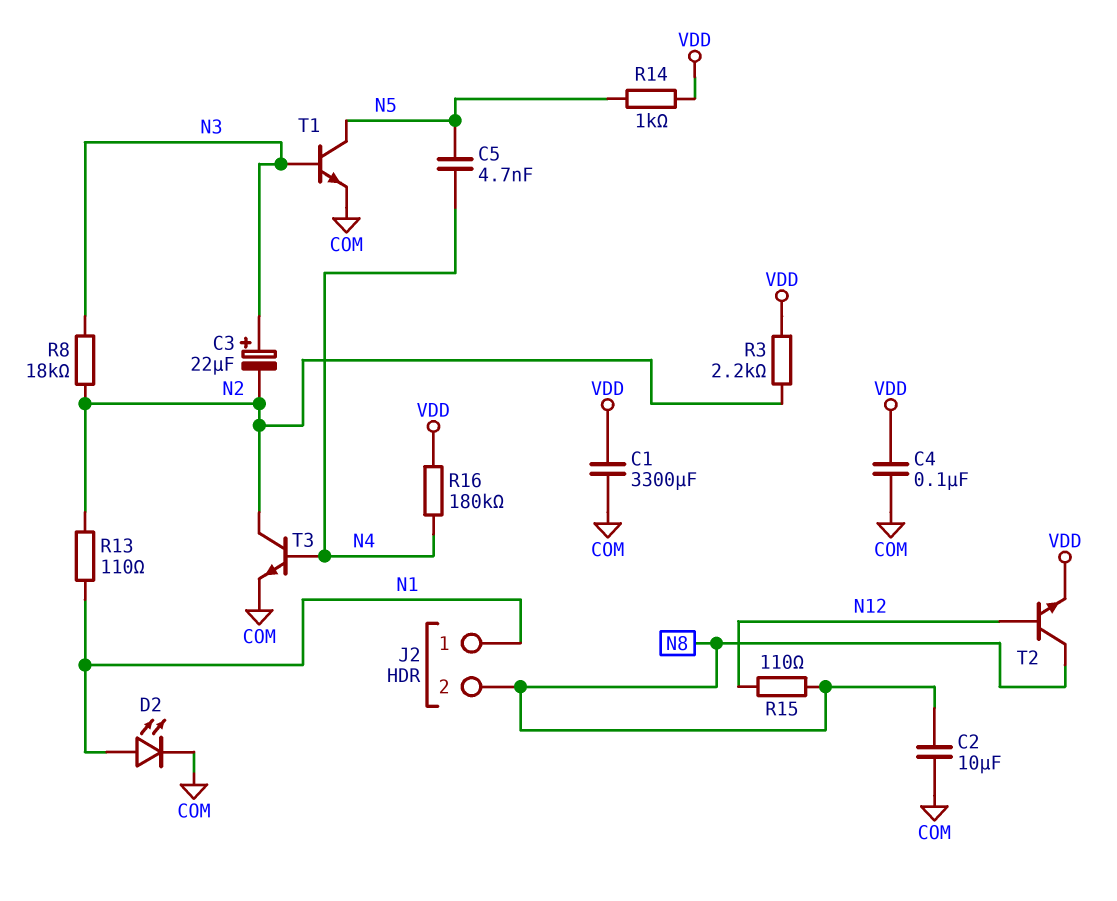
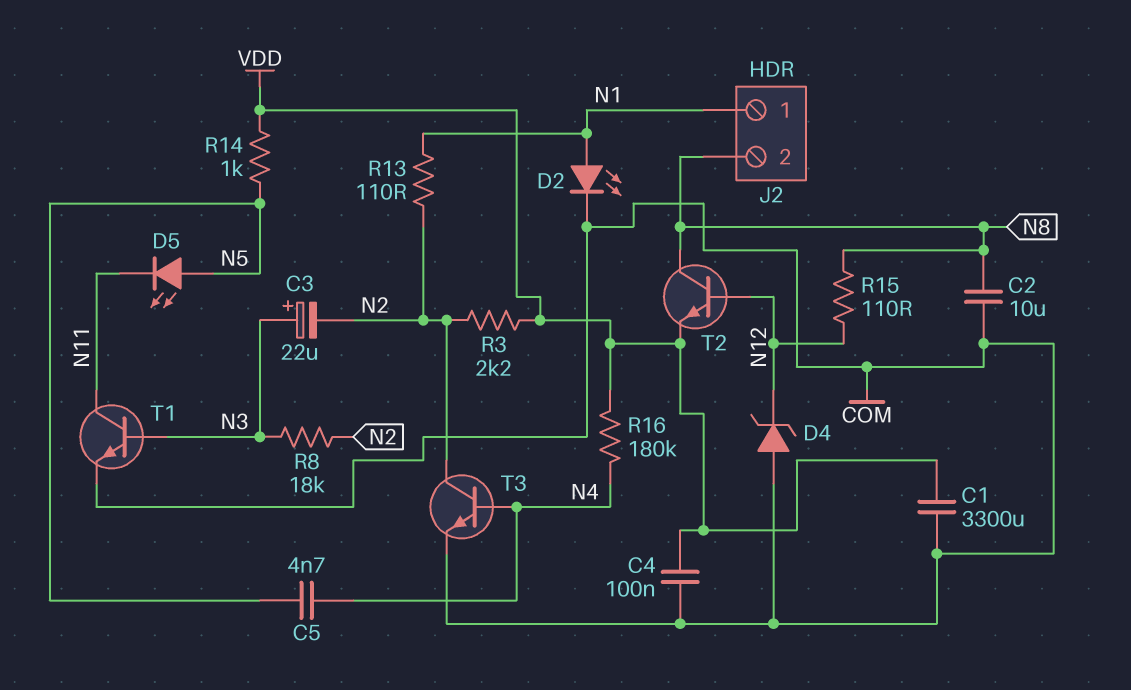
D4: none -> zener (A COM, K N12)
D5: none -> LED (A N5, K N11)
T1: NPN (B N3, C N5, E COM) -> NPN (B N3, C N11, E COM)

